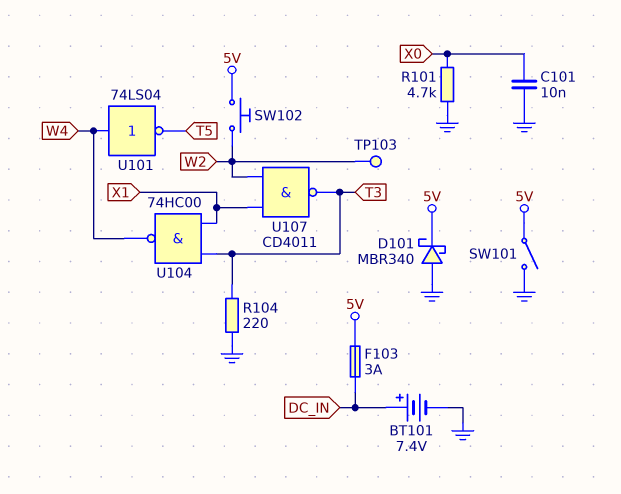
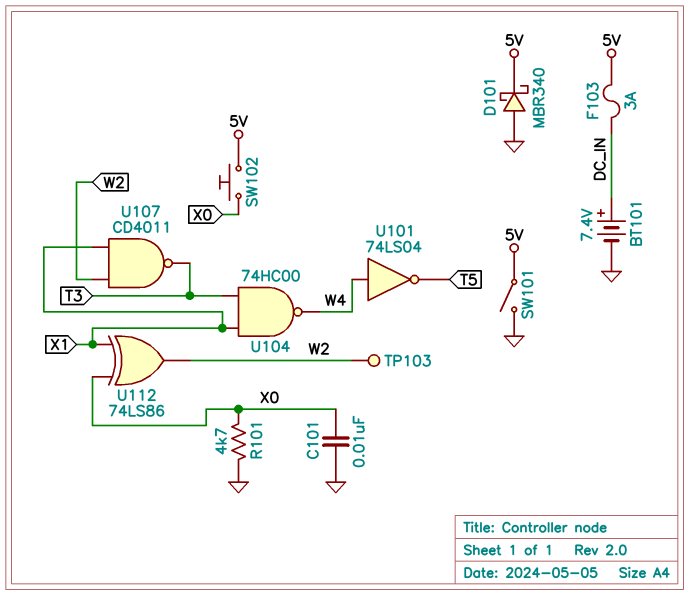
R104: 220 (GND, T3) -> none
SW102: button (5V, W2) -> button (5V, X0)
U112: none -> XOR 74LS86 (in X0, in X1, out W2)

